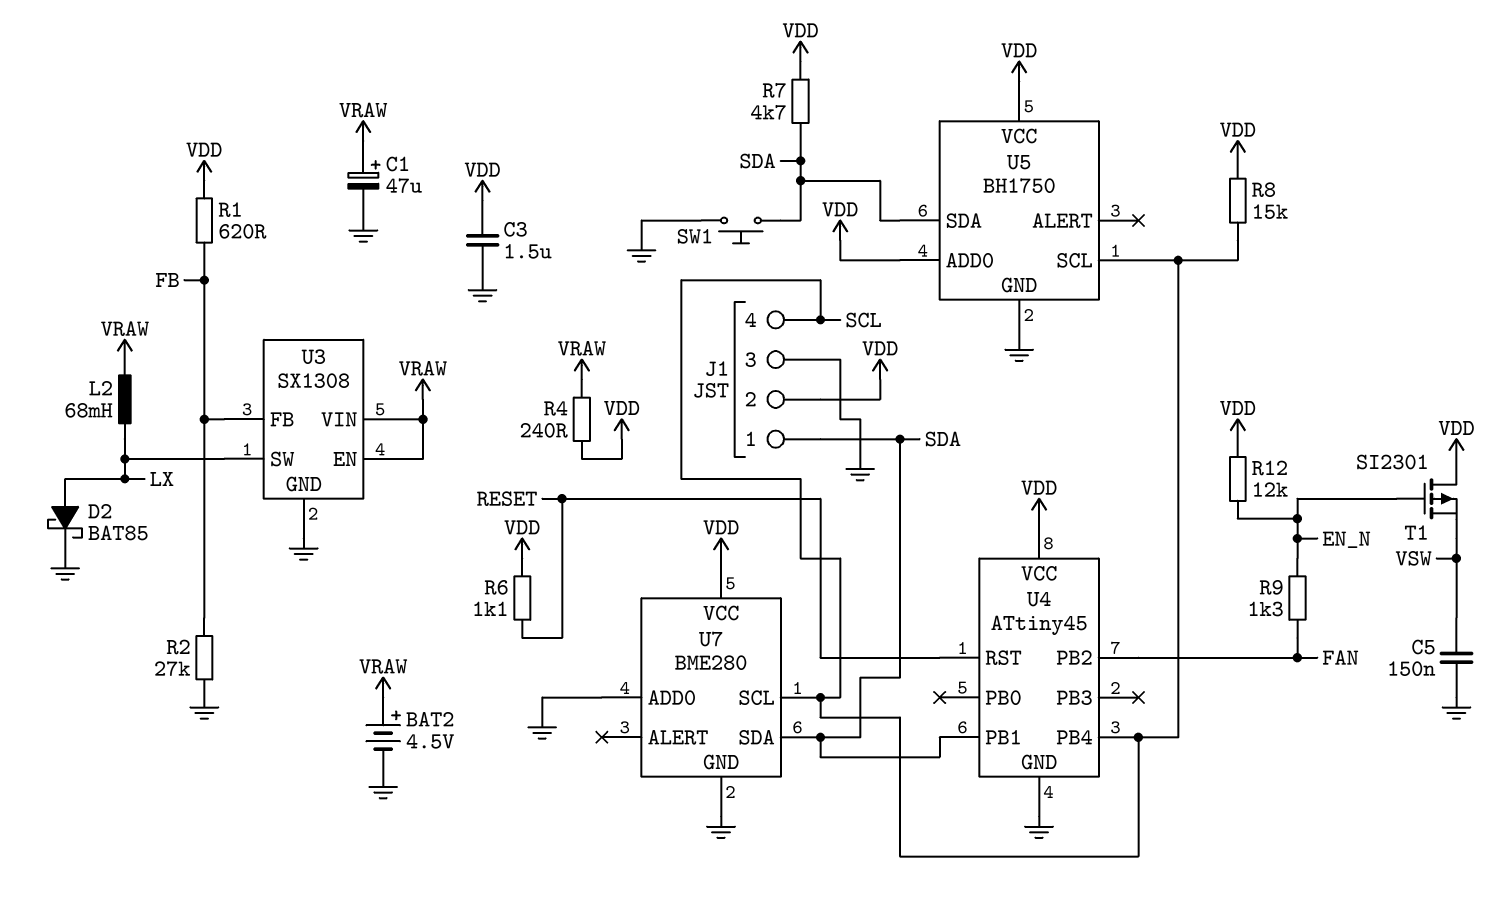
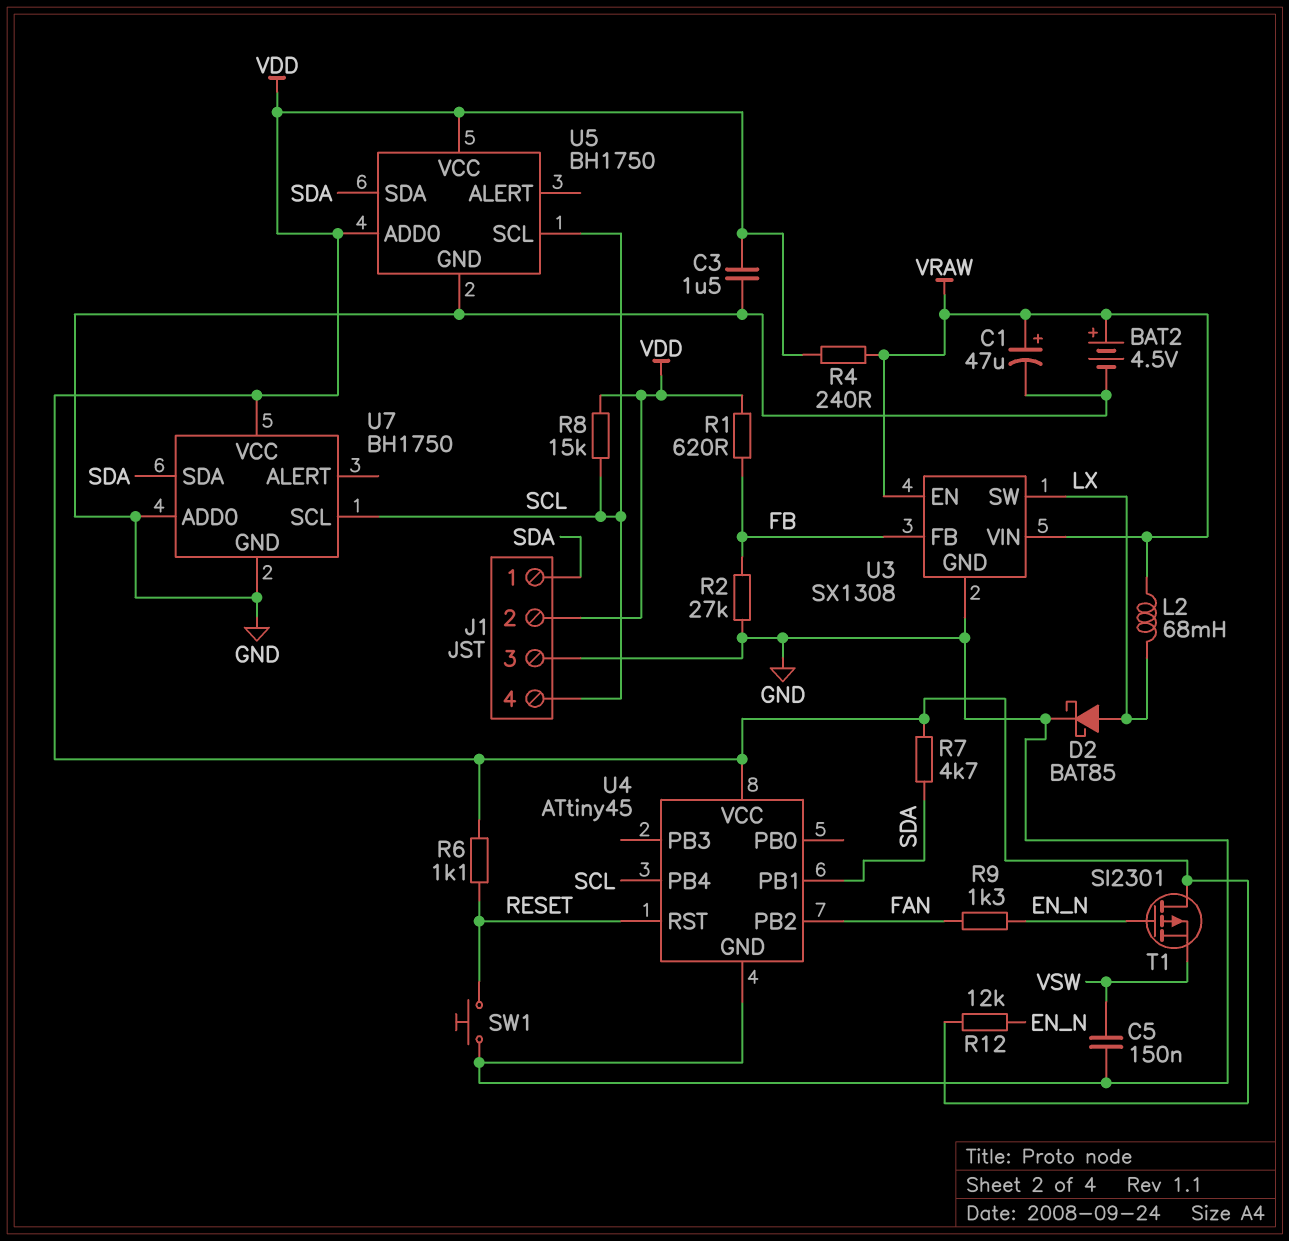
SW1: button (GND, SDA) -> button (GND, RESET)
U7: BME280 -> BH1750

